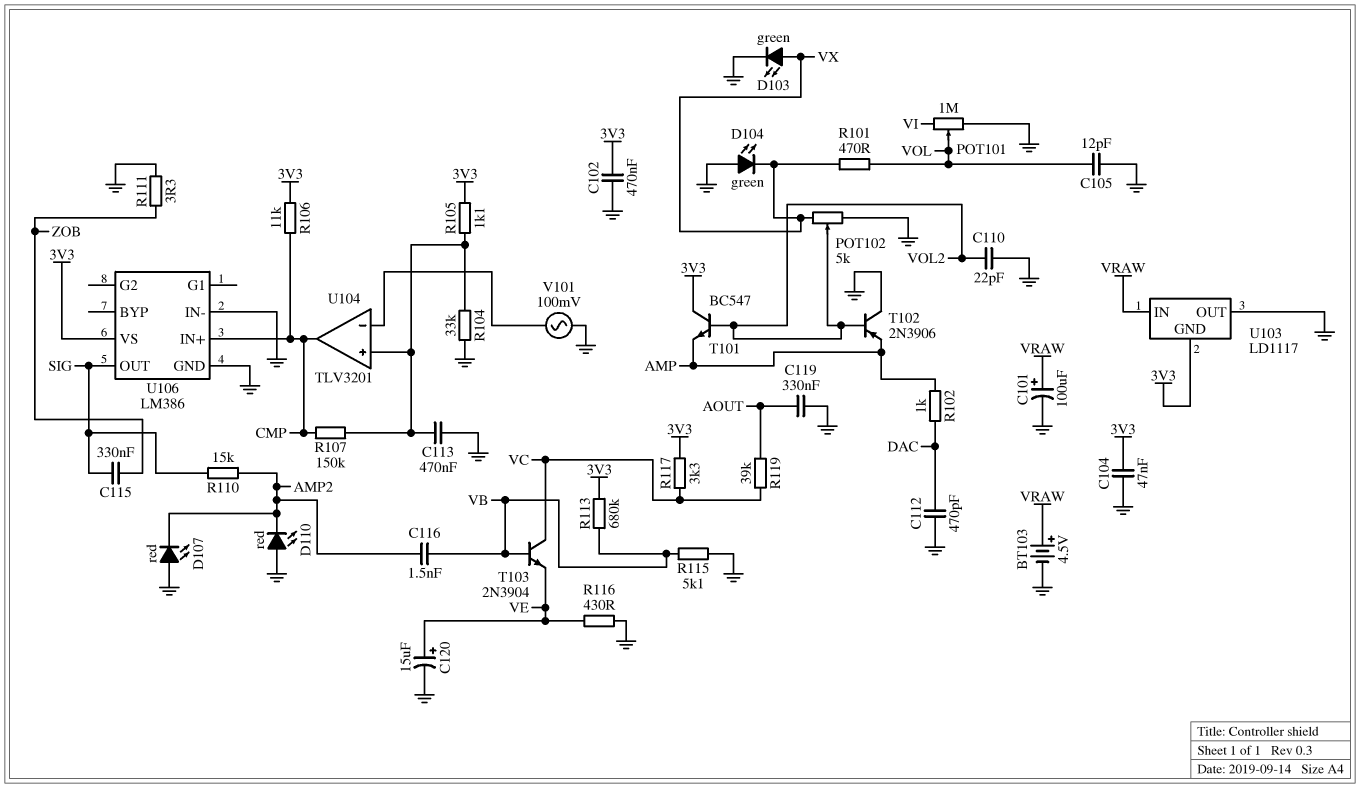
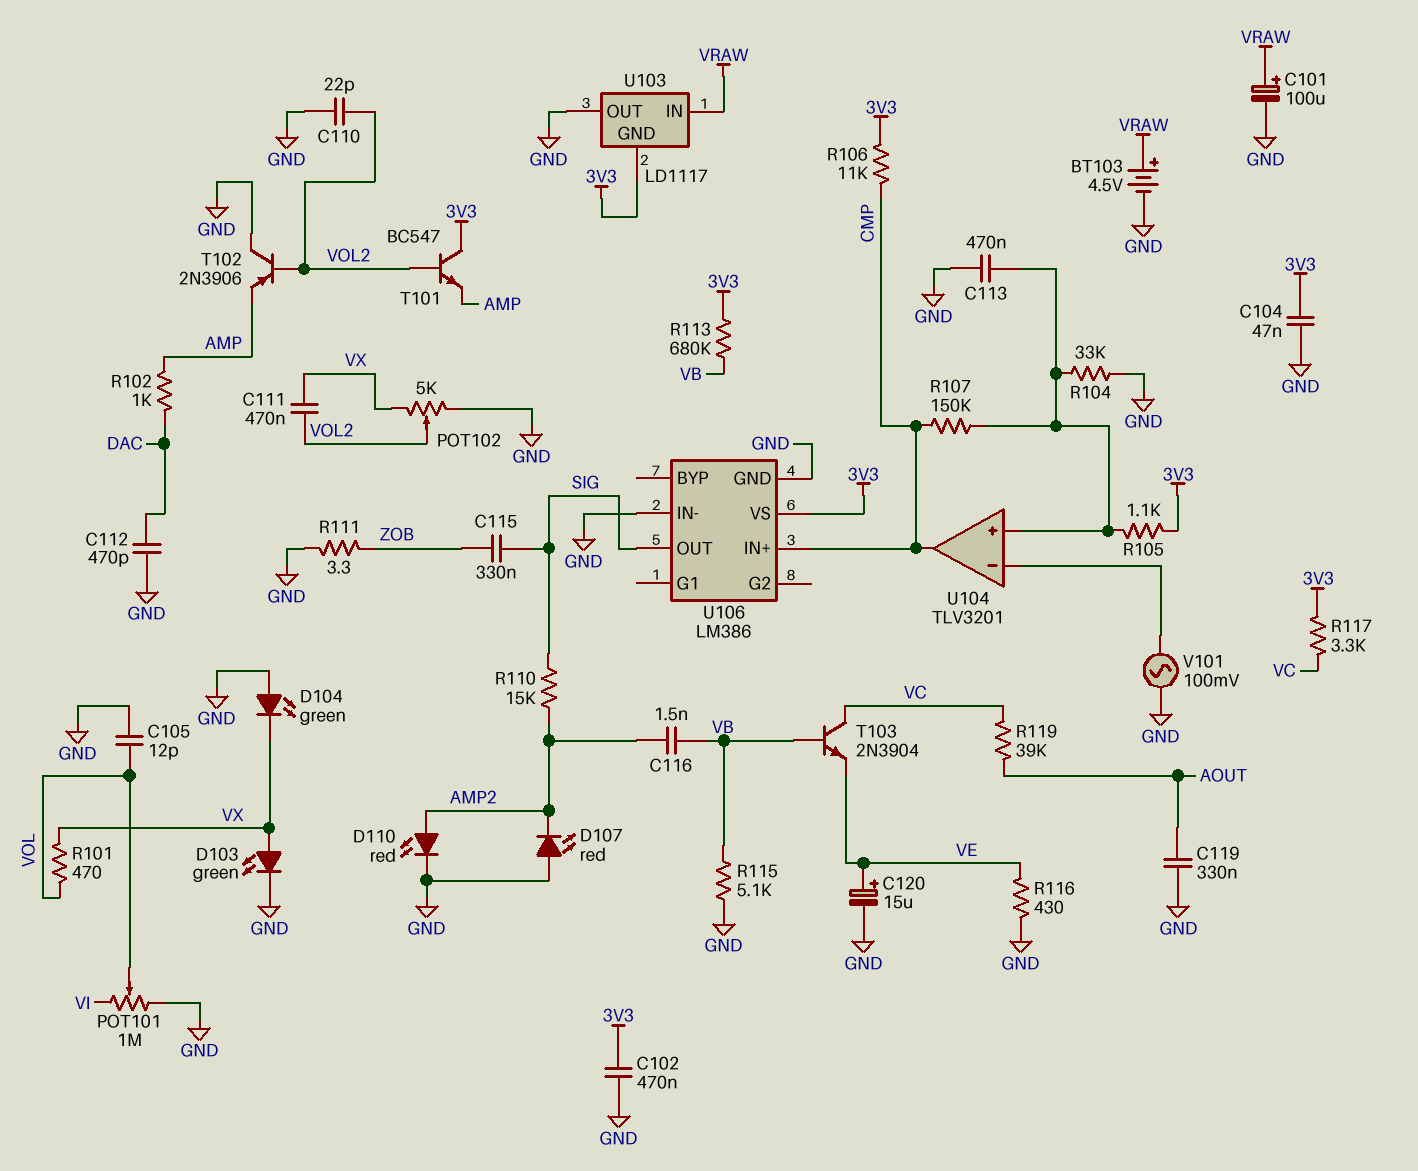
C111: none -> 470nF (VOL2, VX)
D110: LED red (A GND, K AMP2) -> LED red (A AMP2, K GND)

